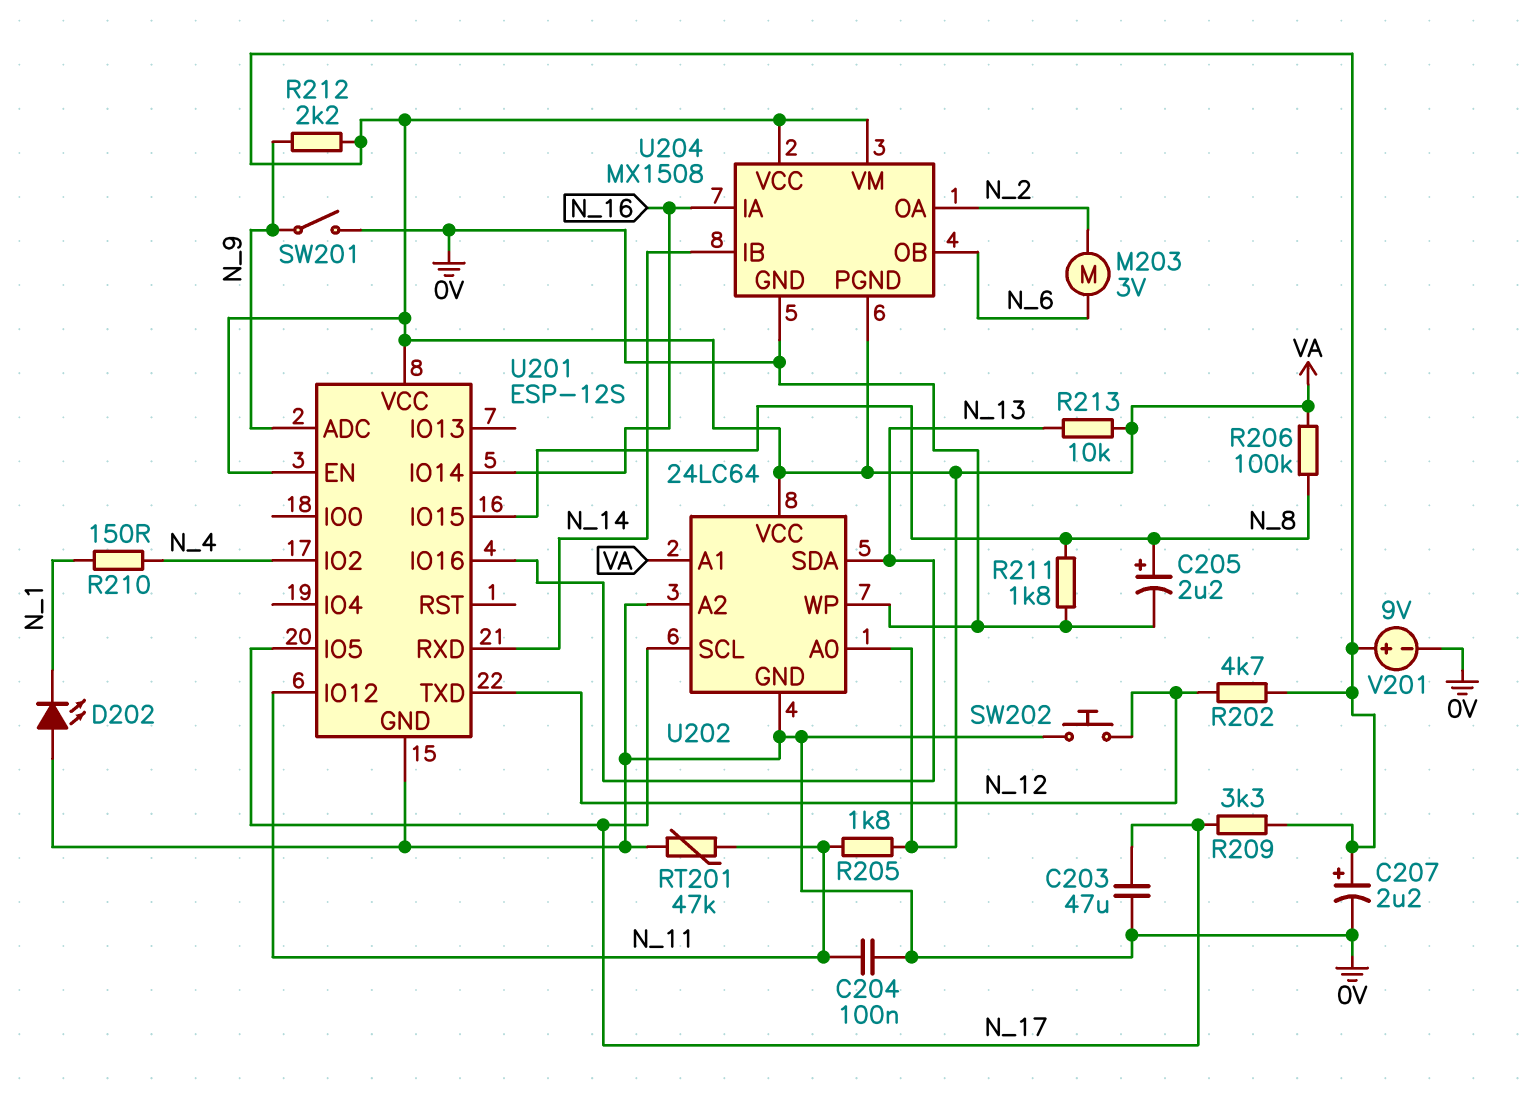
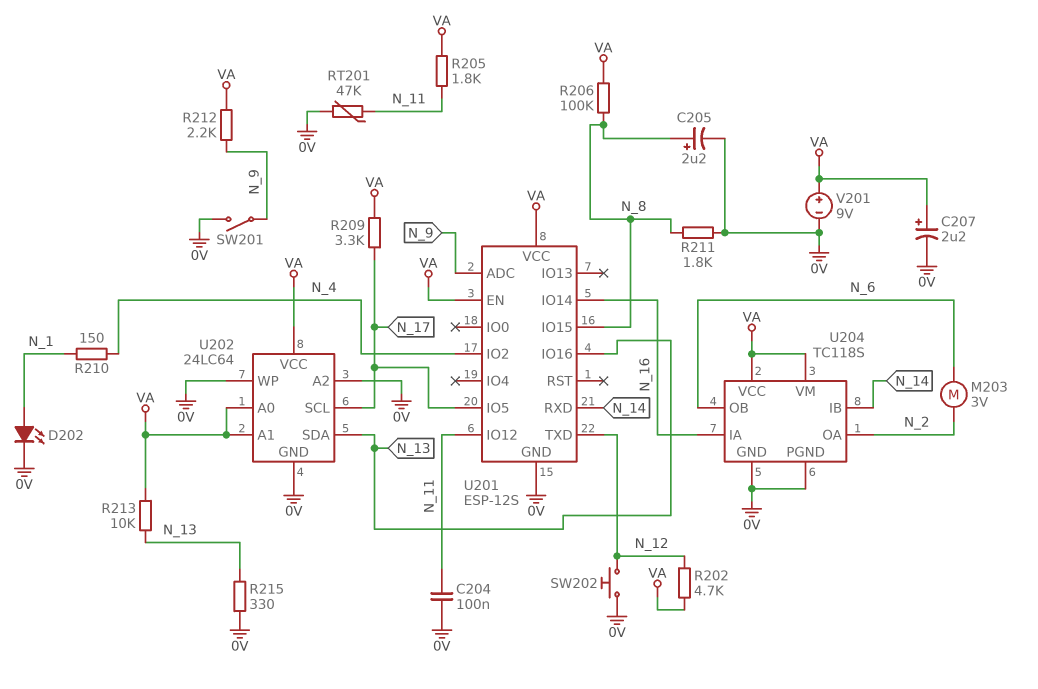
C203: 47uF (0V, N_17) -> none
D202: LED (A 0V, K N_1) -> LED (A N_1, K 0V)
R215: none -> 330 (0V, N_13)
U204: MX1508 -> TC118S
U204 pin PGND: VA -> 0V

